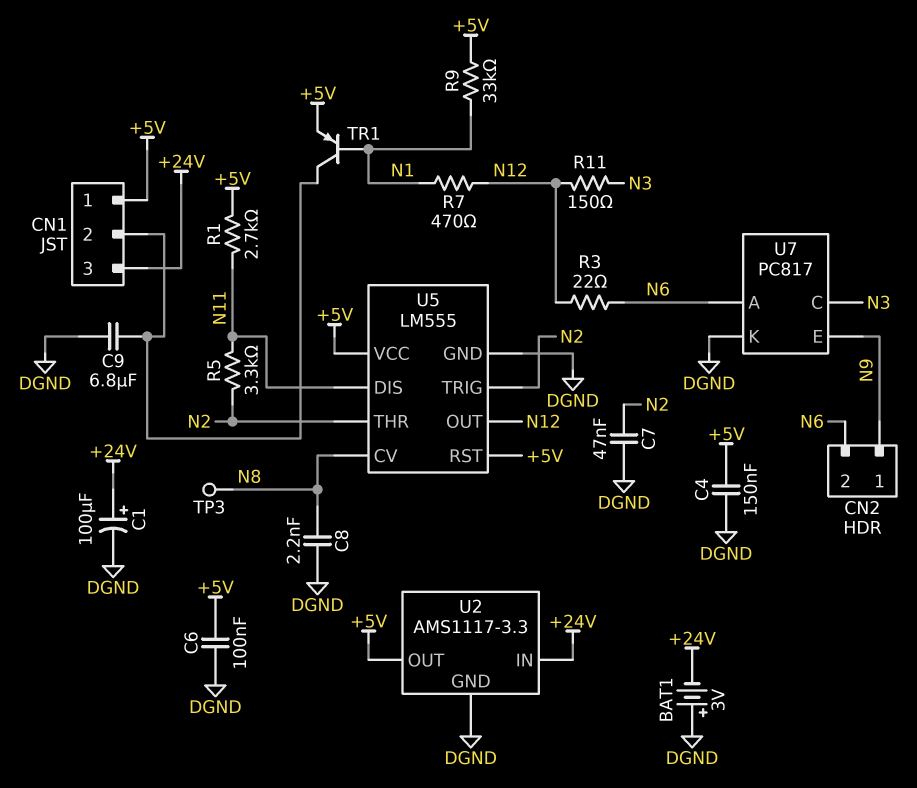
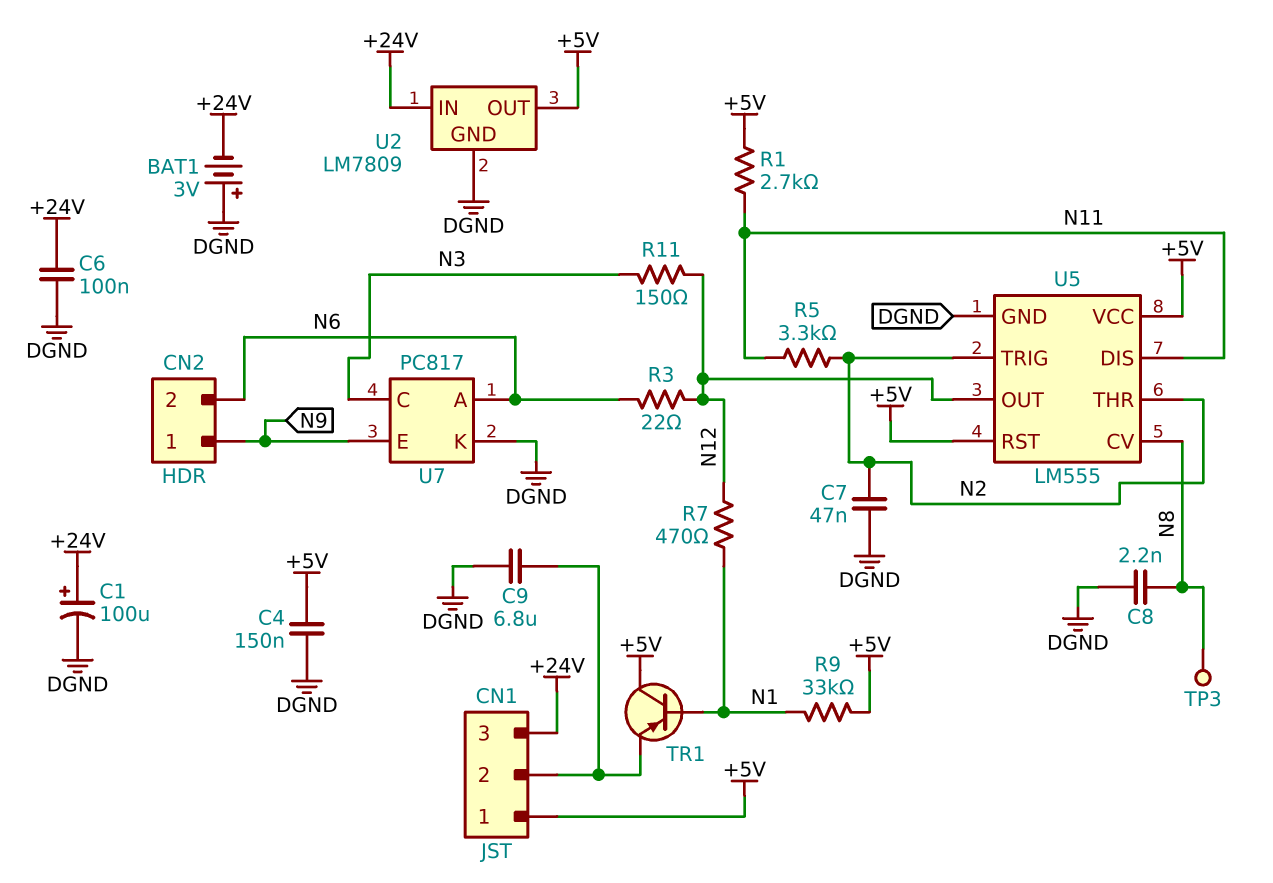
C6: 100nF (+5V, DGND) -> 100nF (+24V, DGND)
TR1: PNP (B N1, C CN1/2, E +5V) -> PNP (B N1, C +5V, E CN1/2)
U2: AMS1117-3.3 -> LM7809

